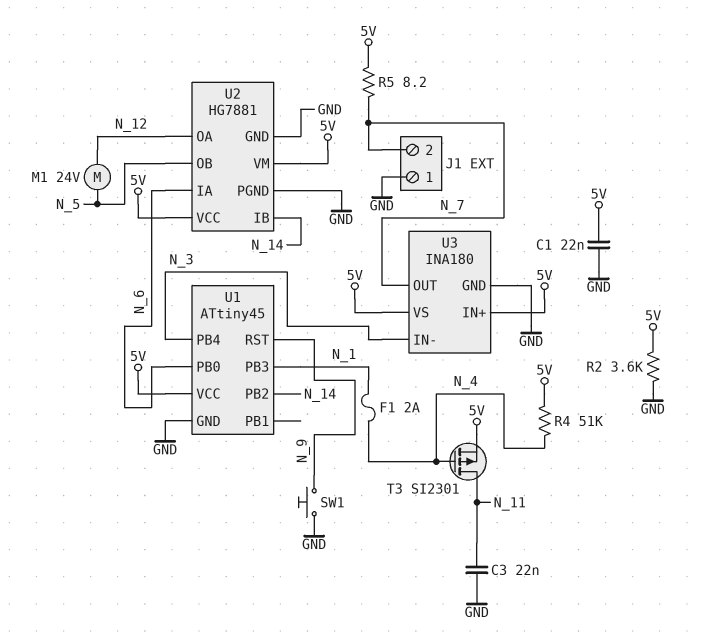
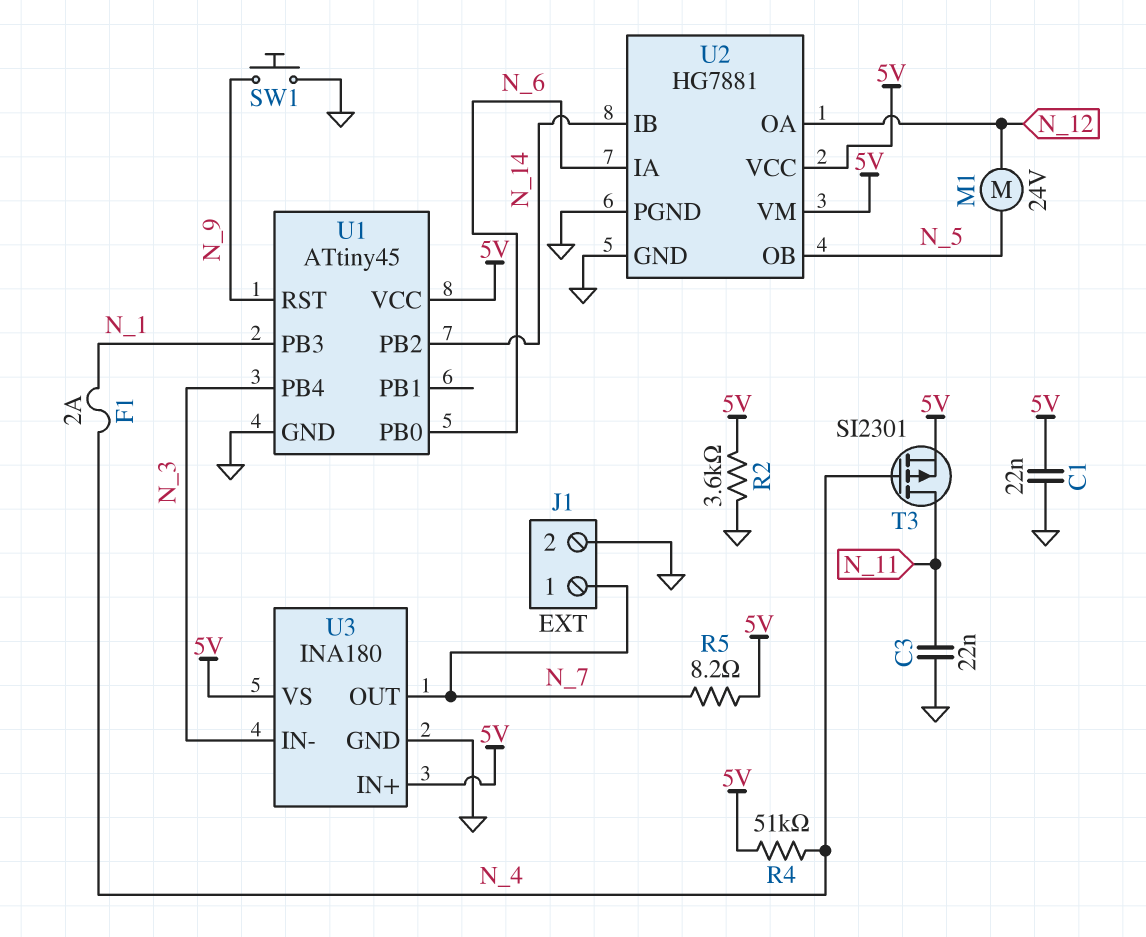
J1 pin 1: GND -> N_7
J1 pin 2: N_7 -> GND

